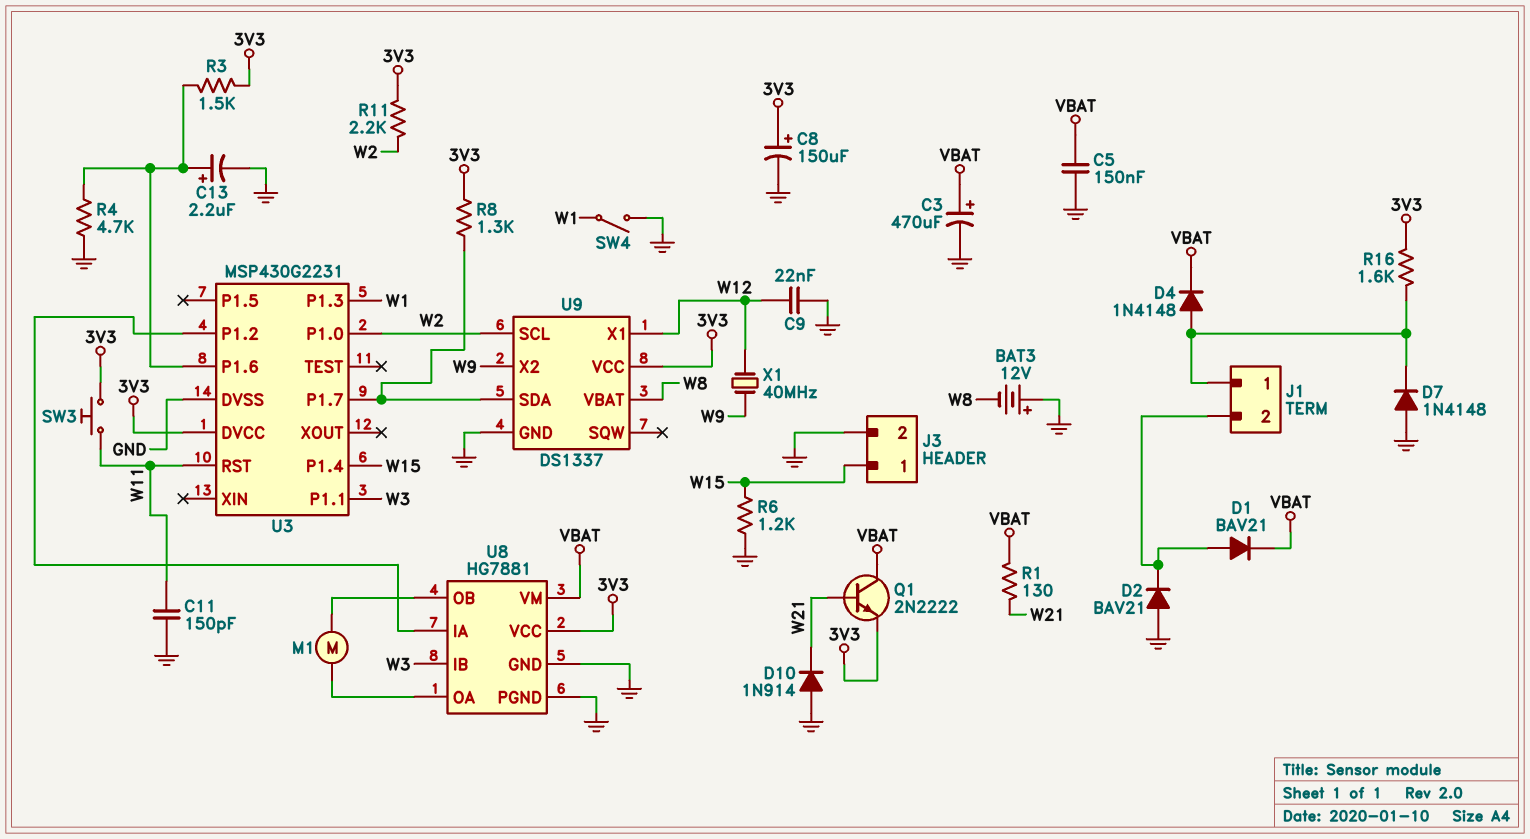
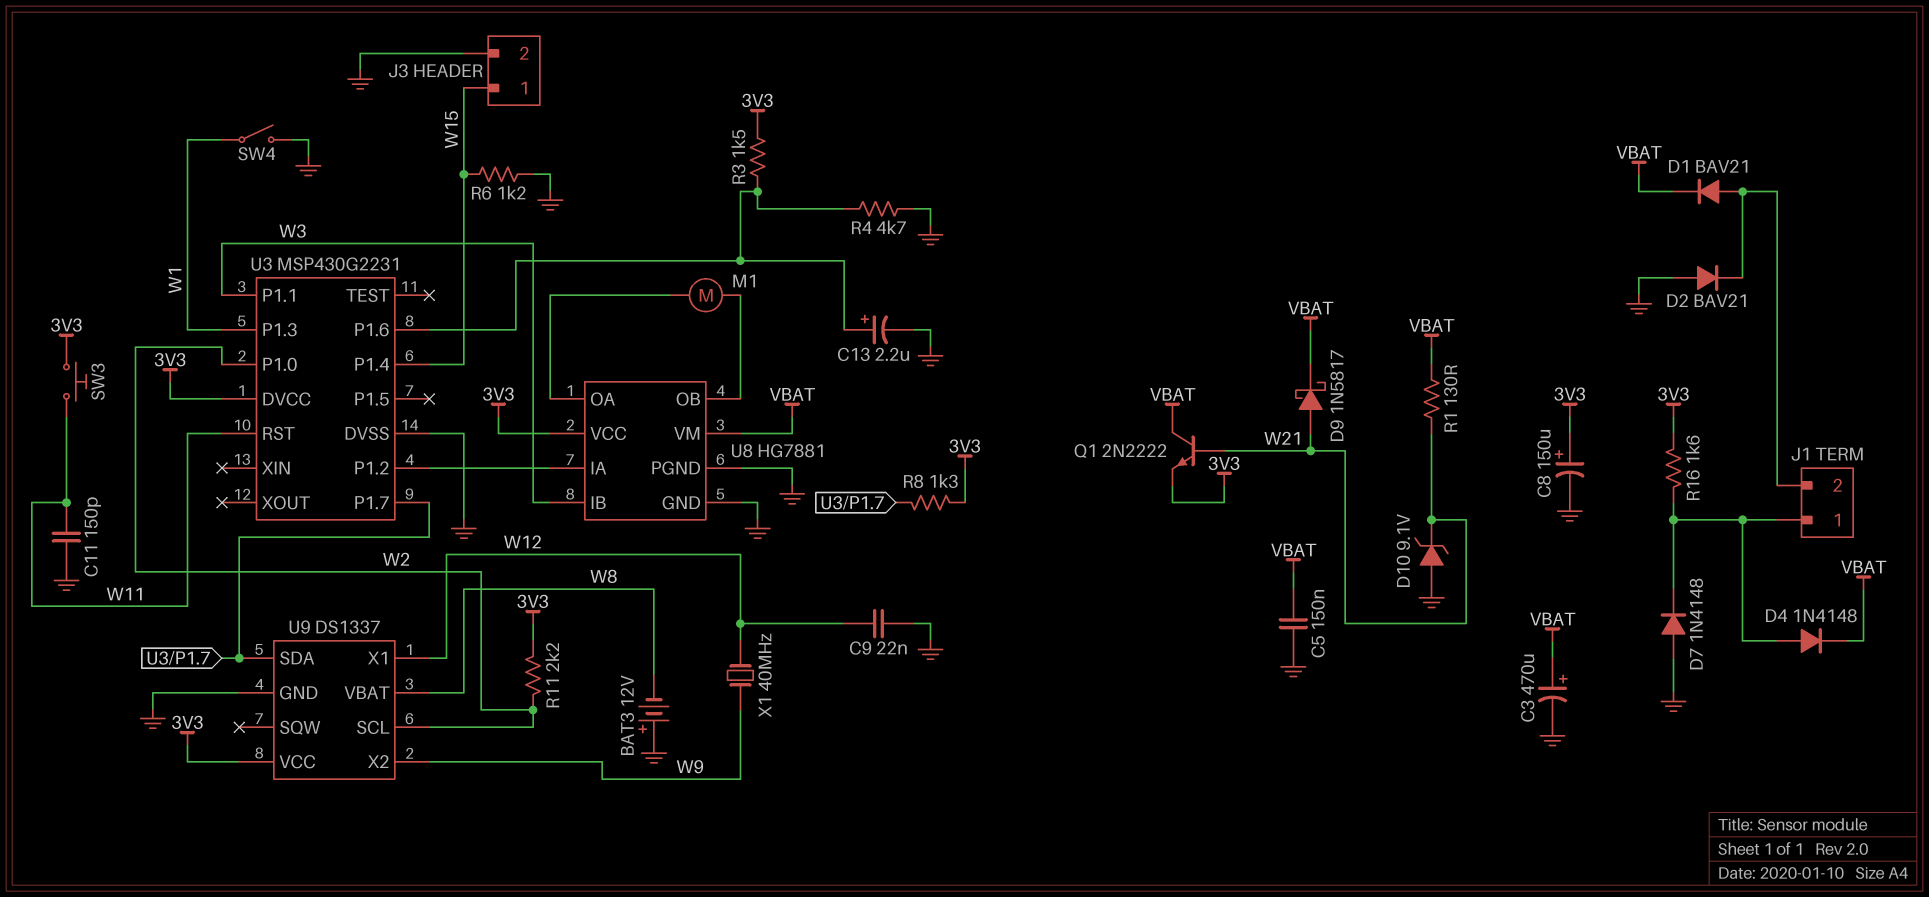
D9: none -> schottky 1N5817 (A W21, K VBAT)
D10: diode 1N914 (A GND, K W21) -> zener 9.1V (A GND, K W21)

